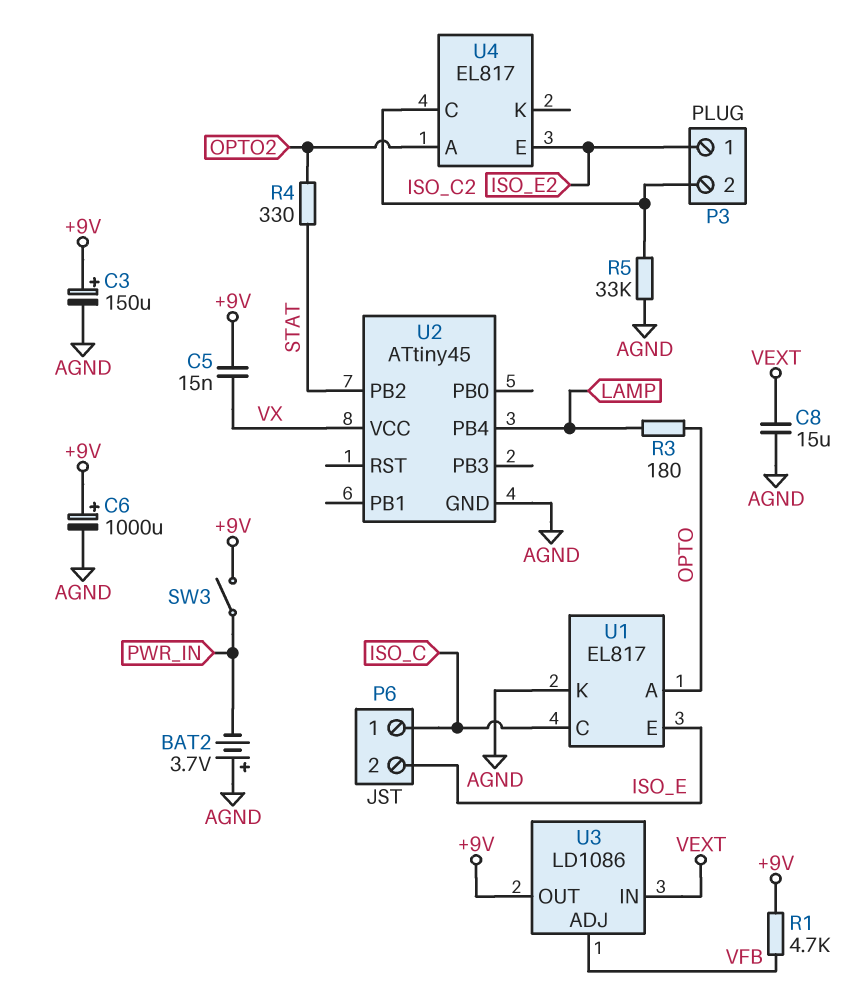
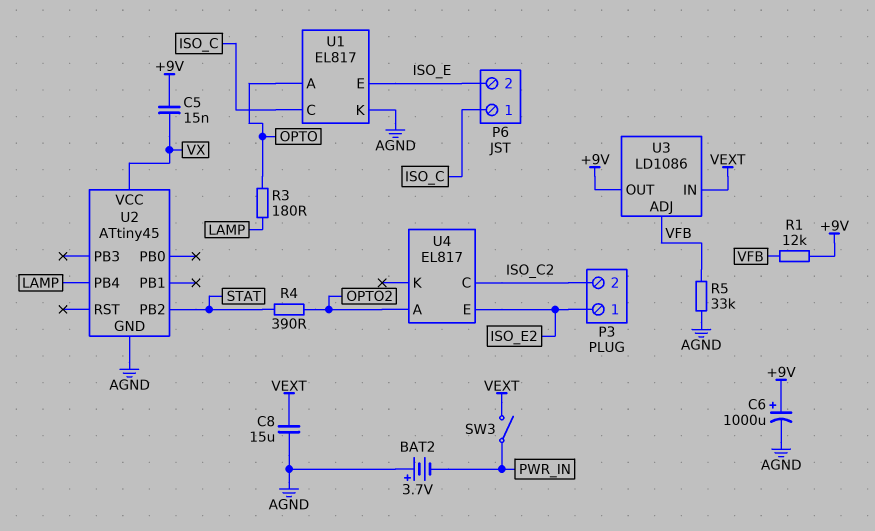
C3: 150uF (plus +9V, minus AGND) -> none
R1: 4.7k (+9V, VFB) -> 12k (+9V, VFB)
R4: 330 (OPTO2, STAT) -> 390 (OPTO2, STAT)
R5: 33k (AGND, ISO_C2) -> 33k (AGND, VFB)
SW3: switch (+9V, PWR_IN) -> switch (PWR_IN, VEXT)

